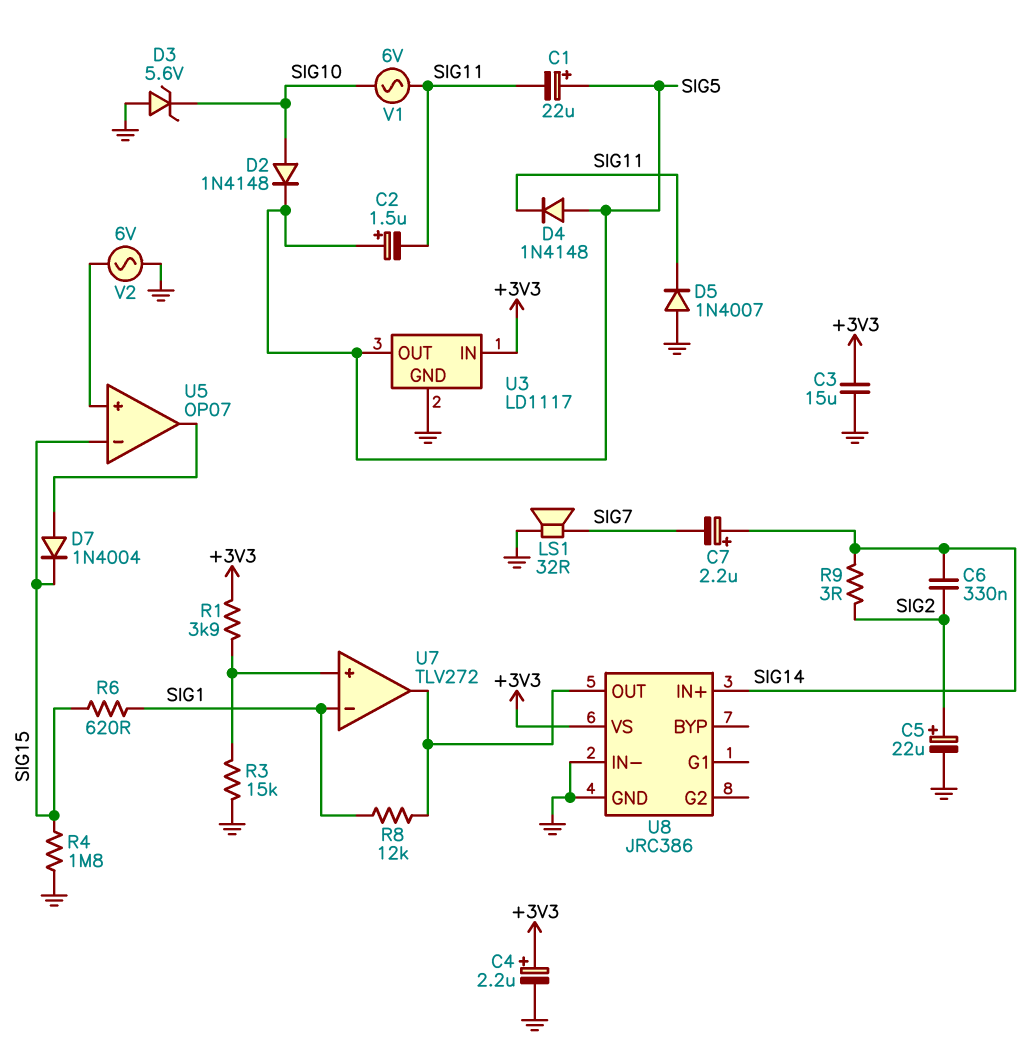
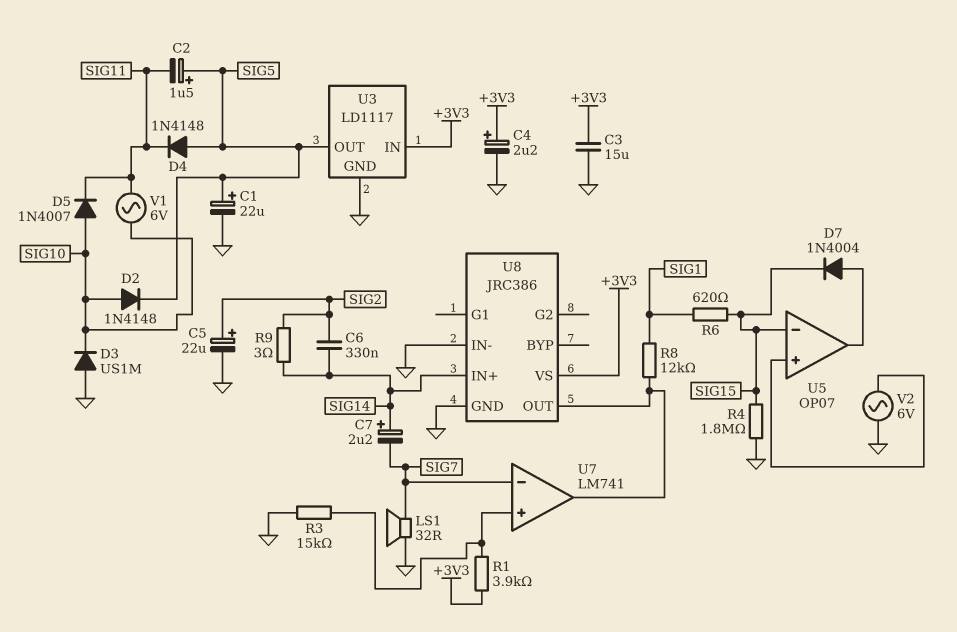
C1: 22uF (plus SIG5, minus SIG11) -> 22uF (plus SIG5, minus GND)
D3: zener 5.6V (A GND, K SIG10) -> diode US1M (A GND, K SIG10)
D5: diode 1N4007 (A GND, K SIG11) -> diode 1N4007 (A SIG10, K SIG11)
U7: TLV272 -> LM741
U7 pin in-: SIG1 -> SIG7

